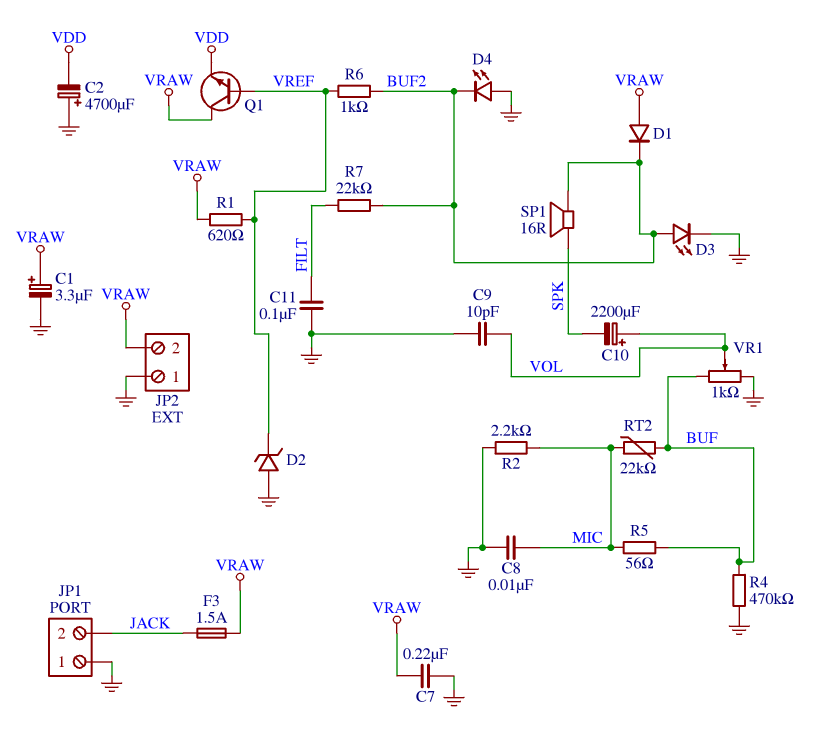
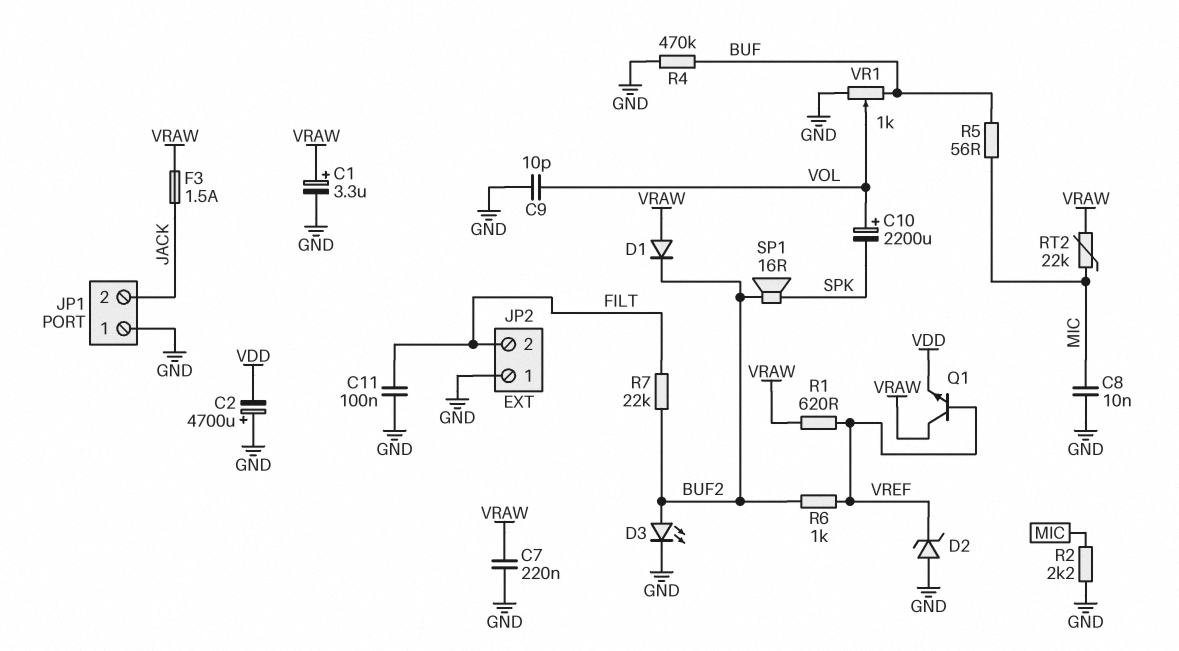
D4: LED (A GND, K BUF2) -> none
JP2 pin 2: VRAW -> FILT
RT2: 22k (BUF, MIC) -> 22k (MIC, VRAW)

